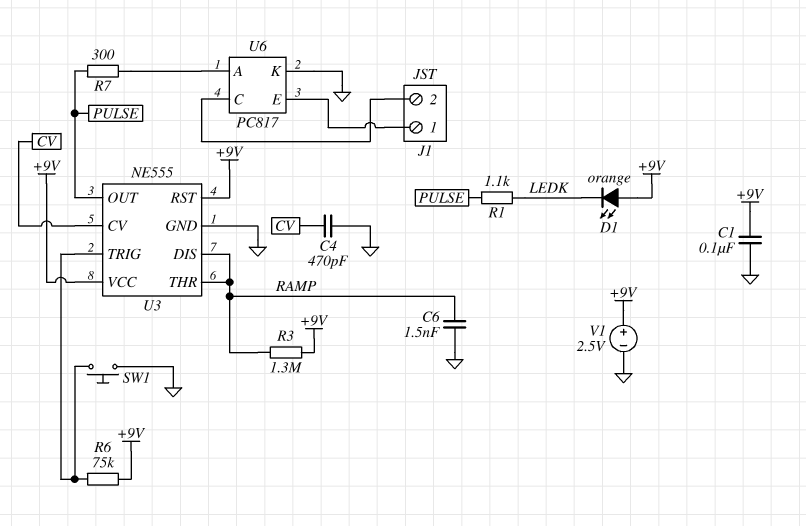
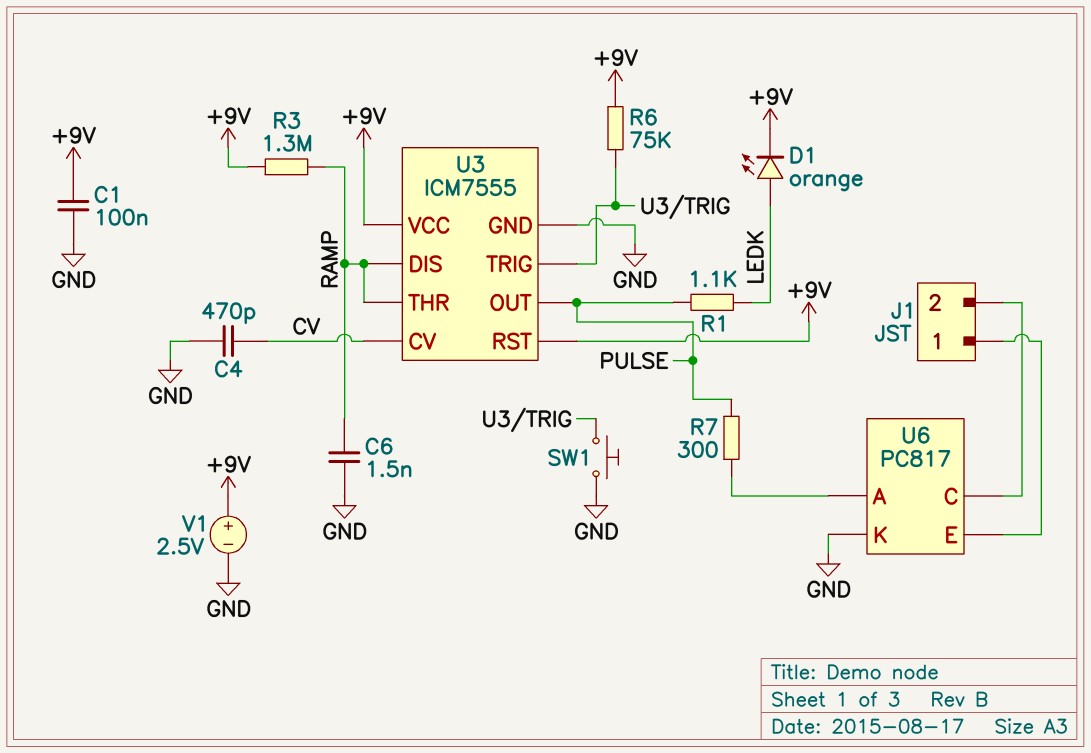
D1: LED orange (A +9V, K LEDK) -> LED orange (A LEDK, K +9V)
U3: NE555 -> ICM7555

